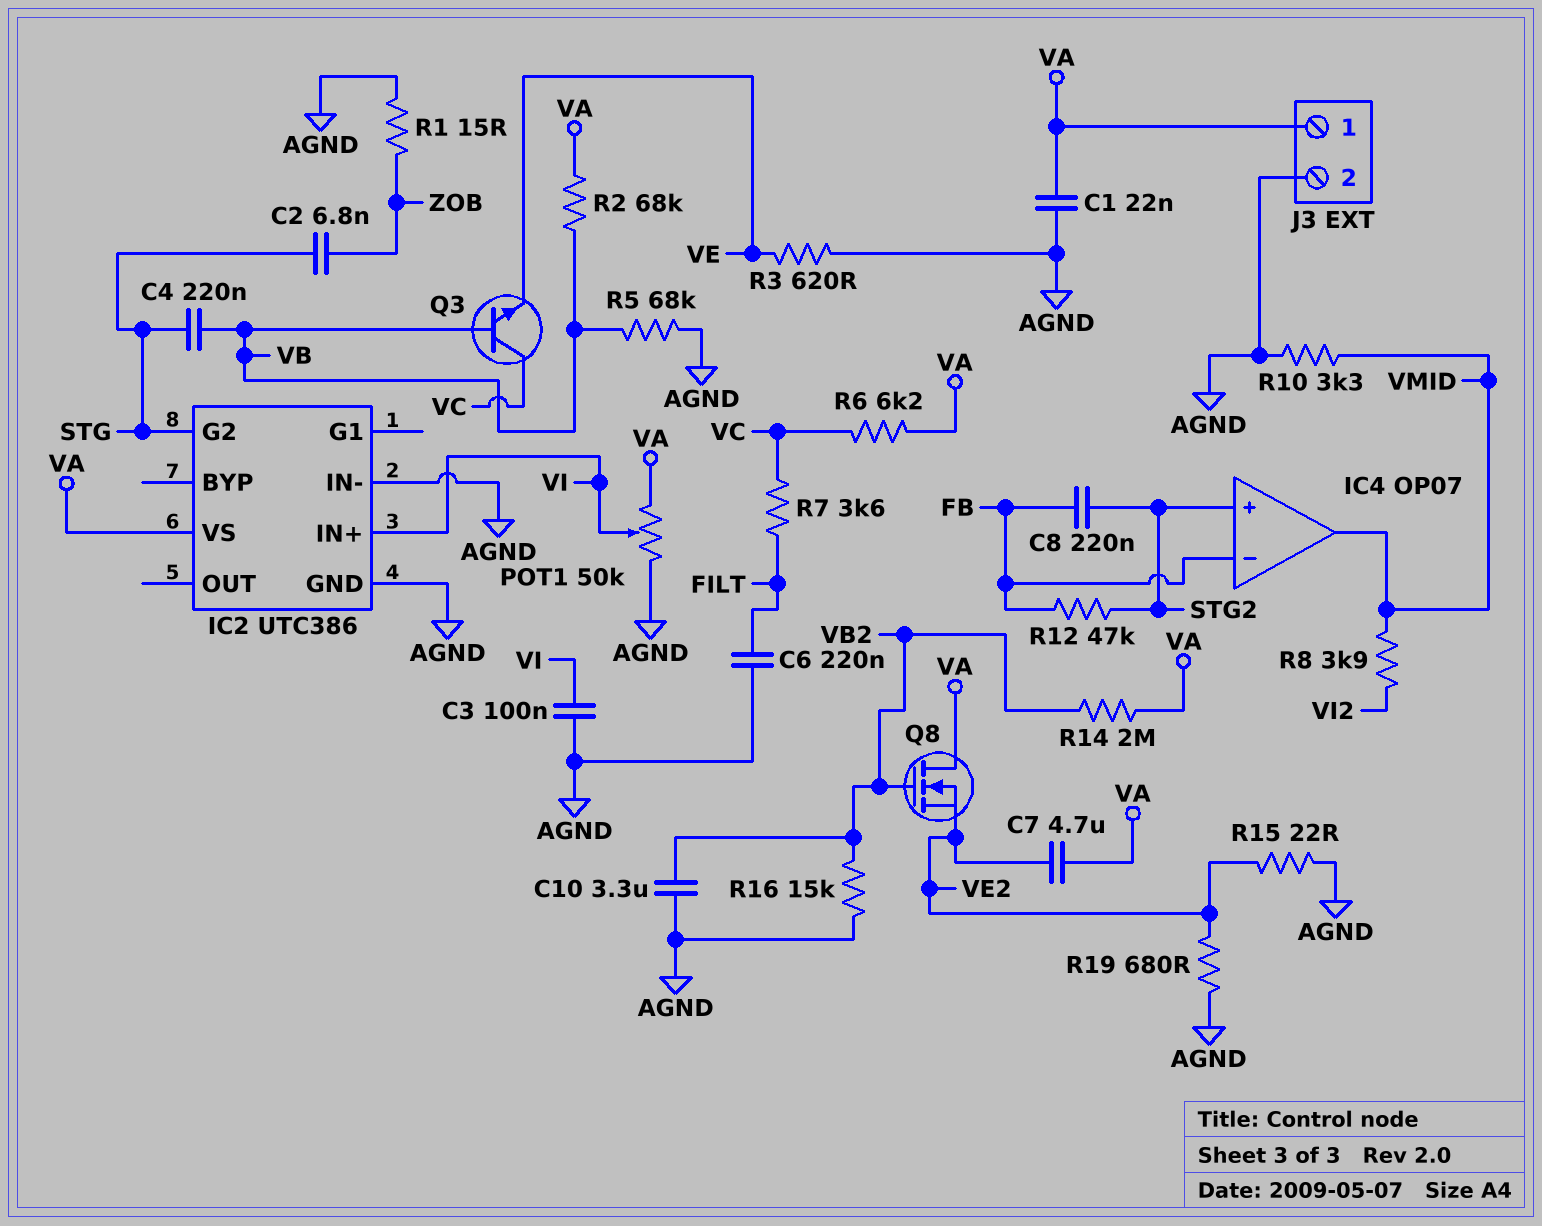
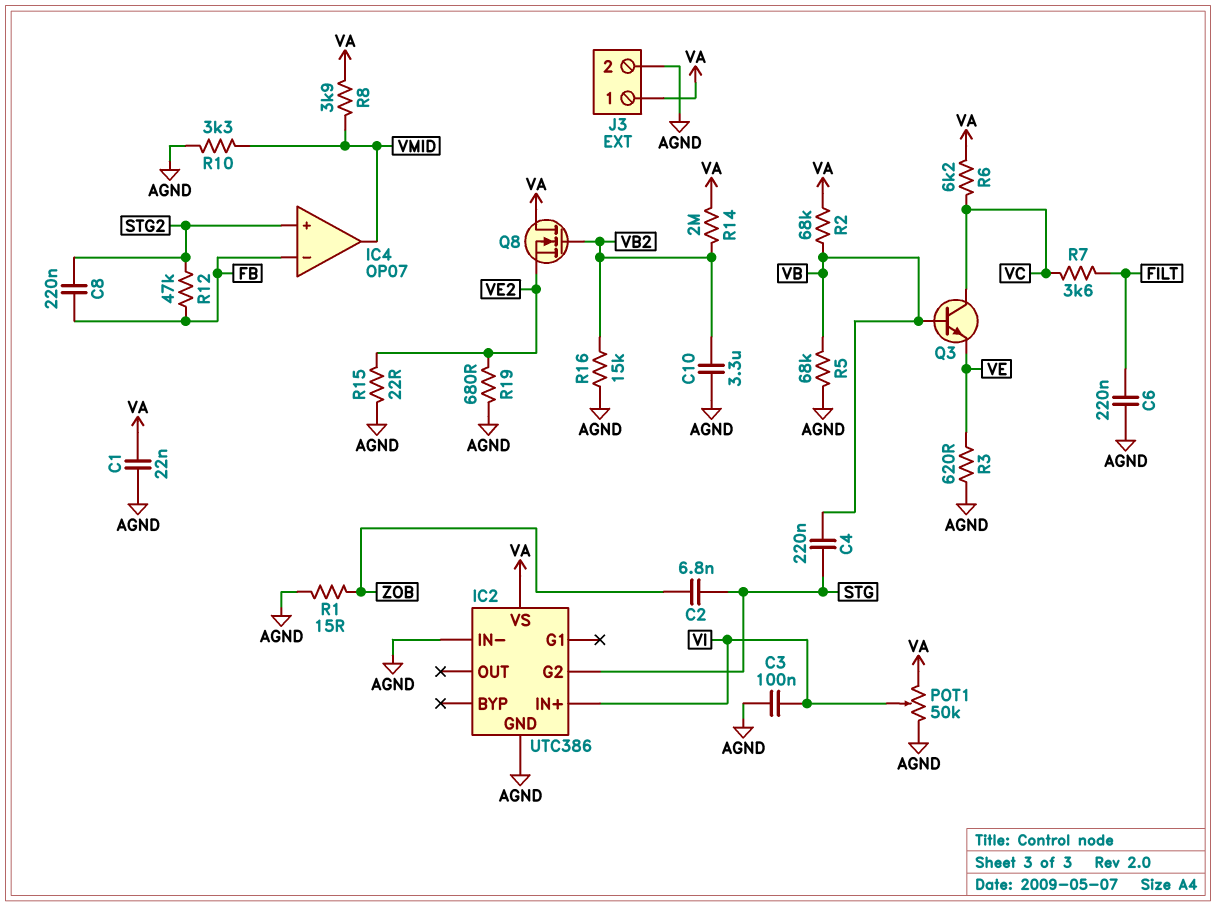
C7: 4.7uF (VA, VE2) -> none
R8: 3.9k (VI2, VMID) -> 3.9k (VA, VMID)

